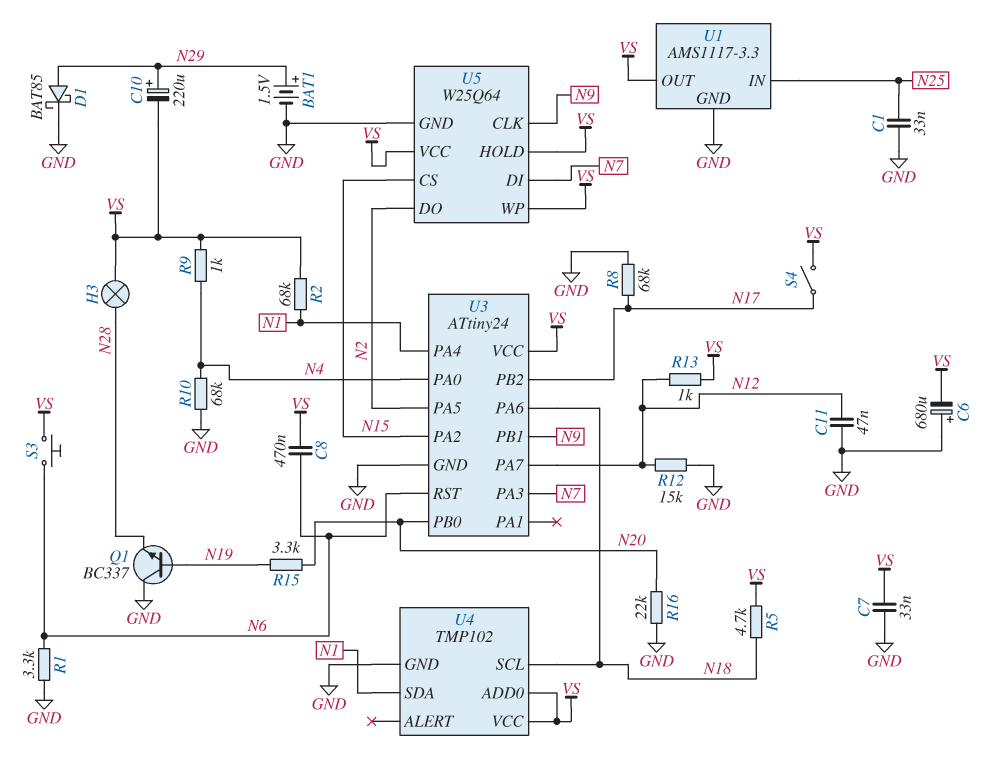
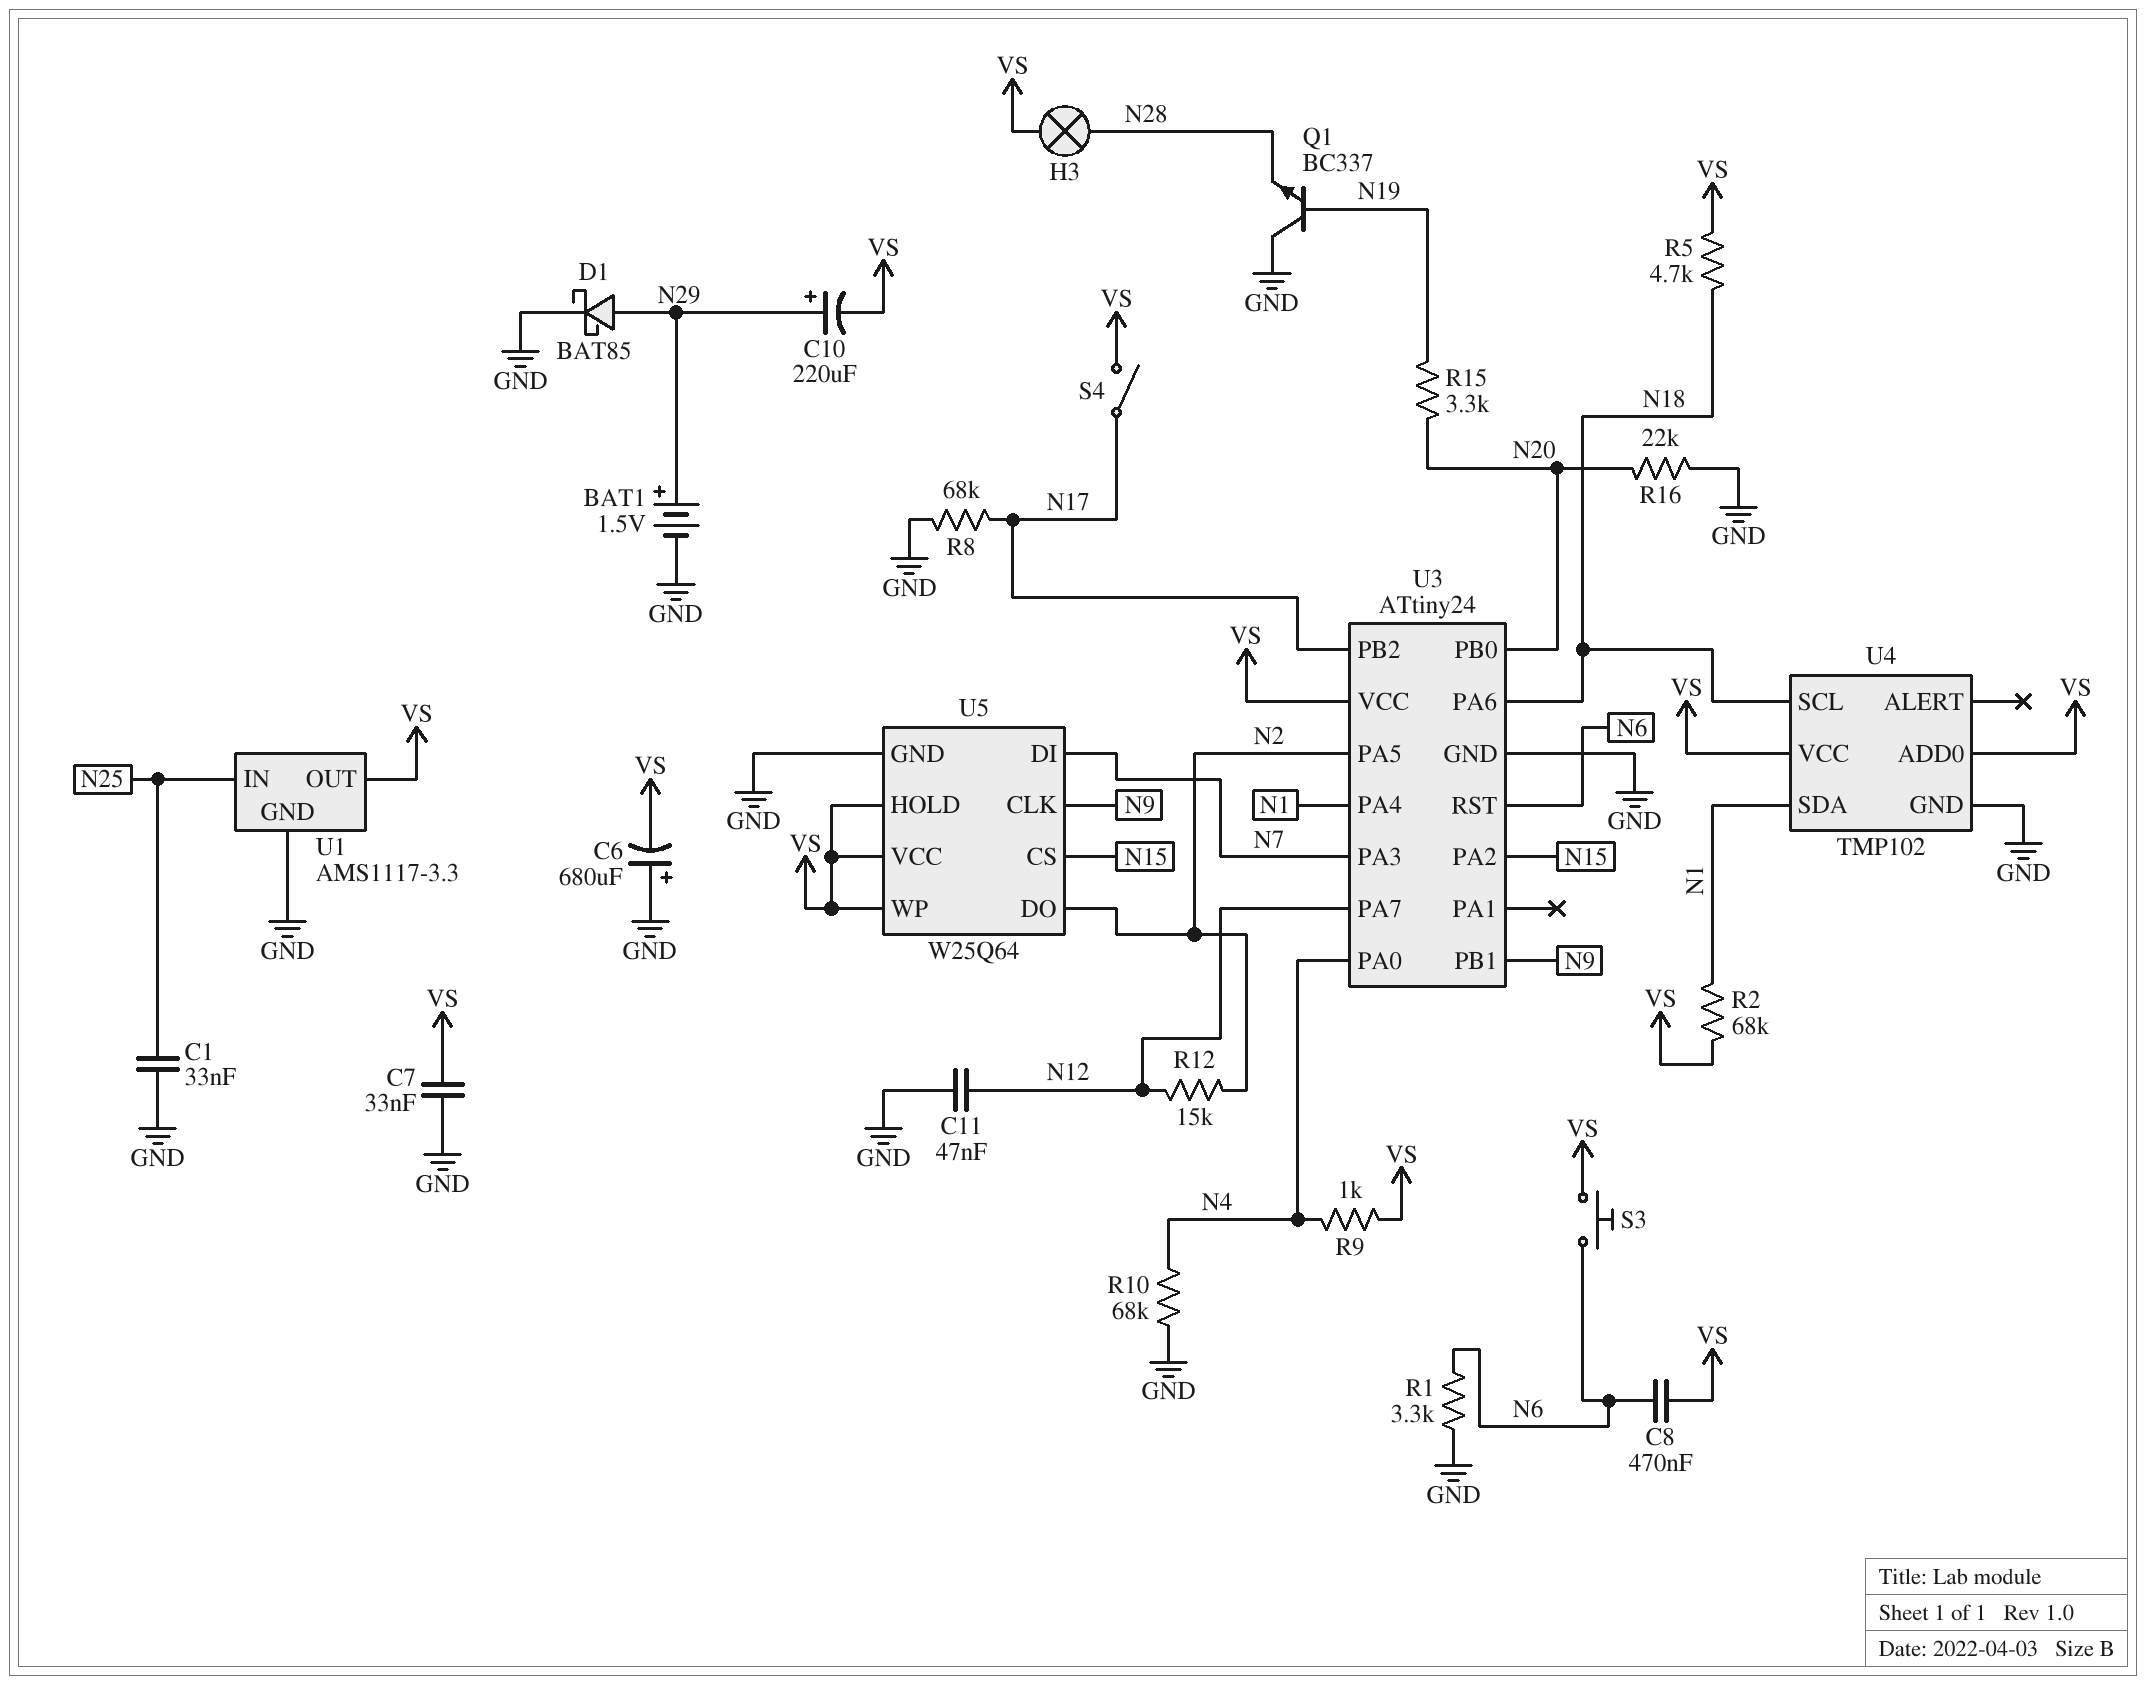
R12: 15k (GND, N12) -> 15k (N2, N12)
R13: 1k (N12, VS) -> none

